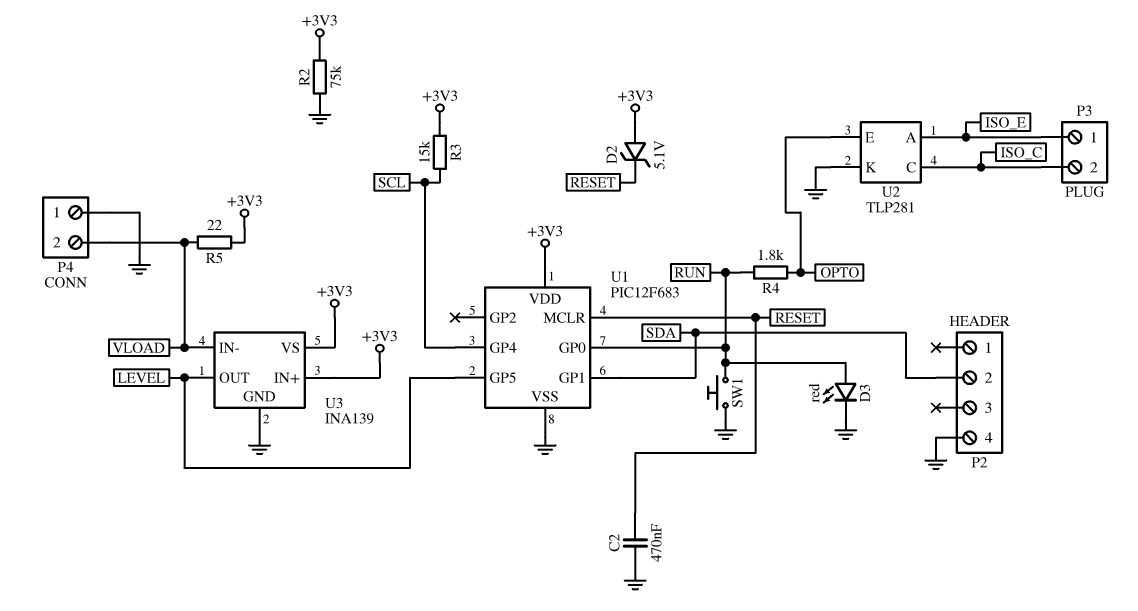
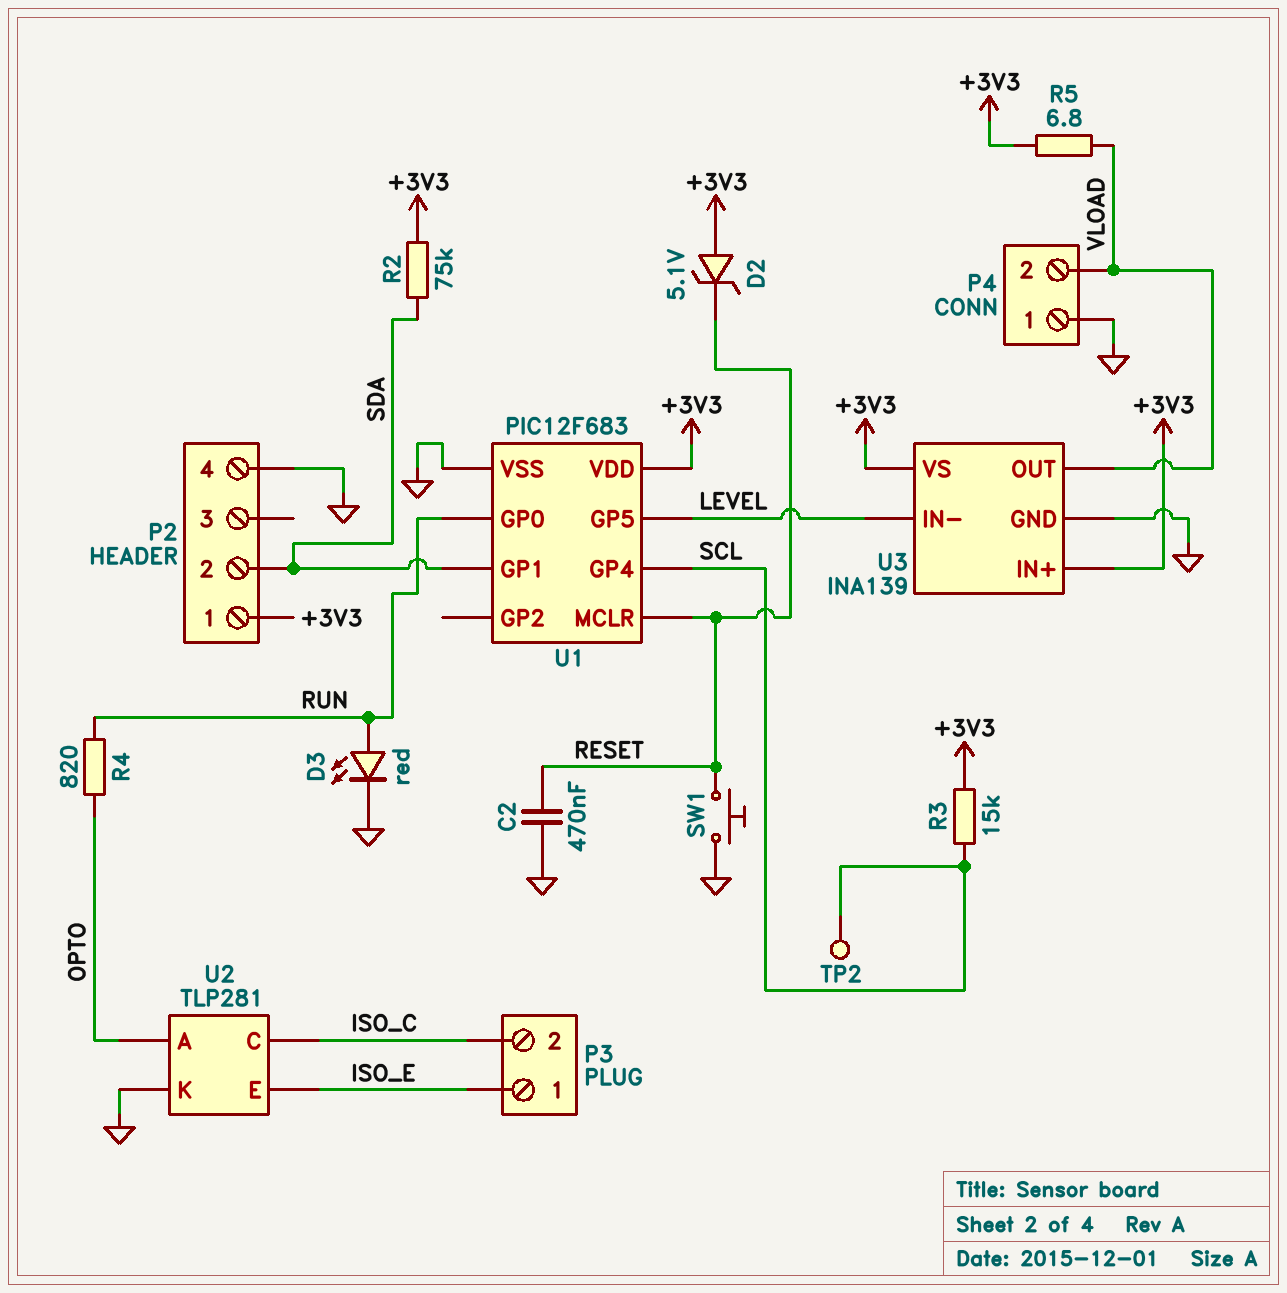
P2 pin 1: none -> +3V3
R2: 75k (+3V3, GND) -> 75k (+3V3, SDA)
R4: 1.8k (OPTO, RUN) -> 820 (OPTO, RUN)
R5: 22 (+3V3, VLOAD) -> 6.8 (+3V3, VLOAD)
SW1: button (GND, RUN) -> button (GND, RESET)
TP2: none -> test point (SCL)
U2 pin A: ISO_E -> OPTO
U2 pin E: OPTO -> ISO_E
U3 pin IN-: VLOAD -> LEVEL
U3 pin OUT: LEVEL -> VLOAD

